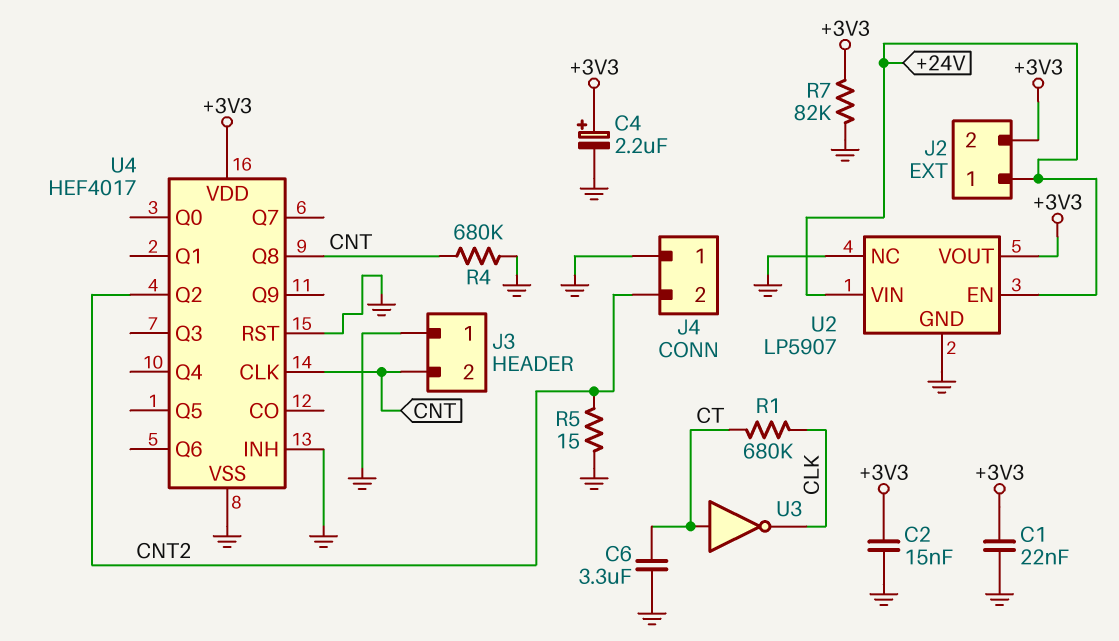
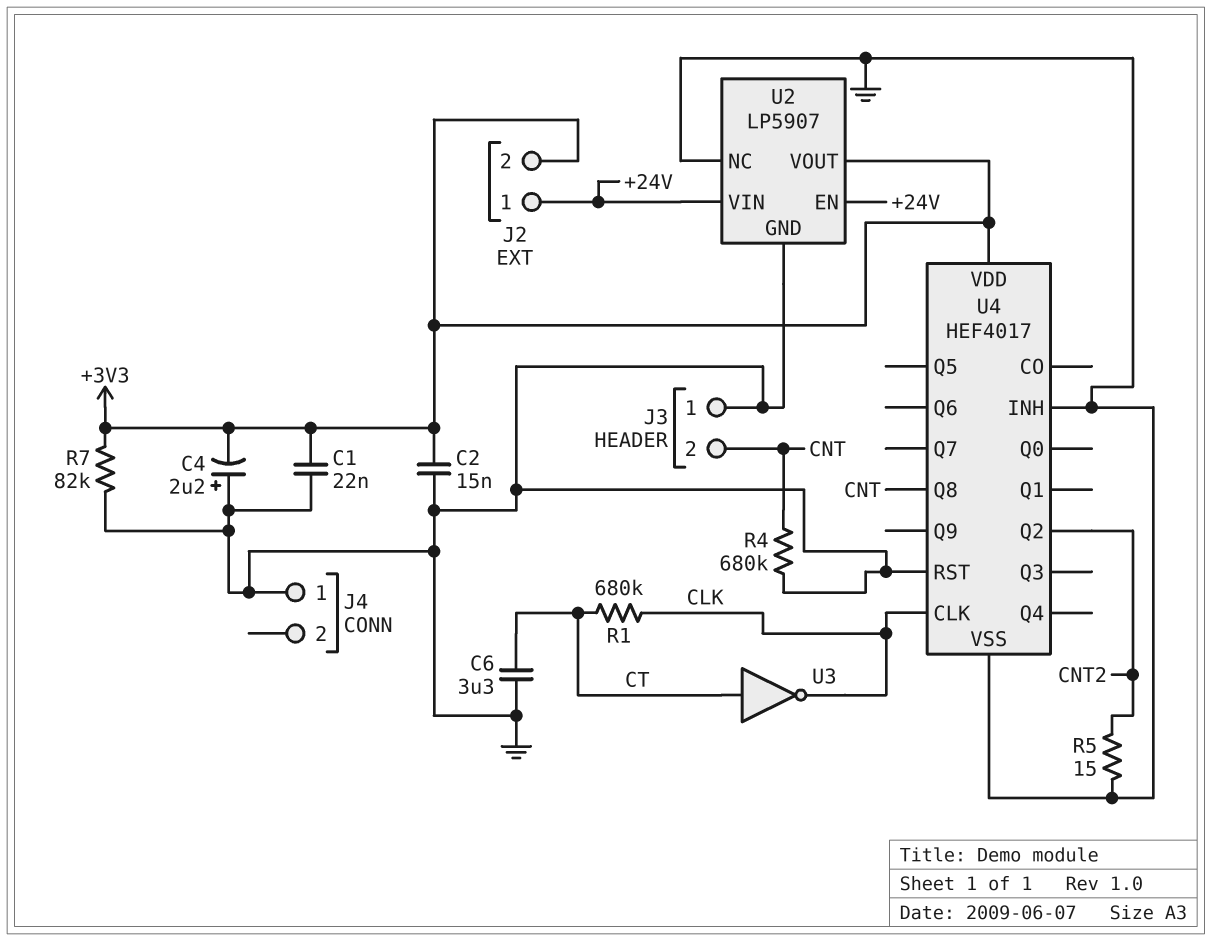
C4: 2.2uF (plus +3V3, minus GND) -> 2.2uF (plus GND, minus +3V3)
J4 pin 2: CNT2 -> none
U4 pin CLK: CNT -> CLK

